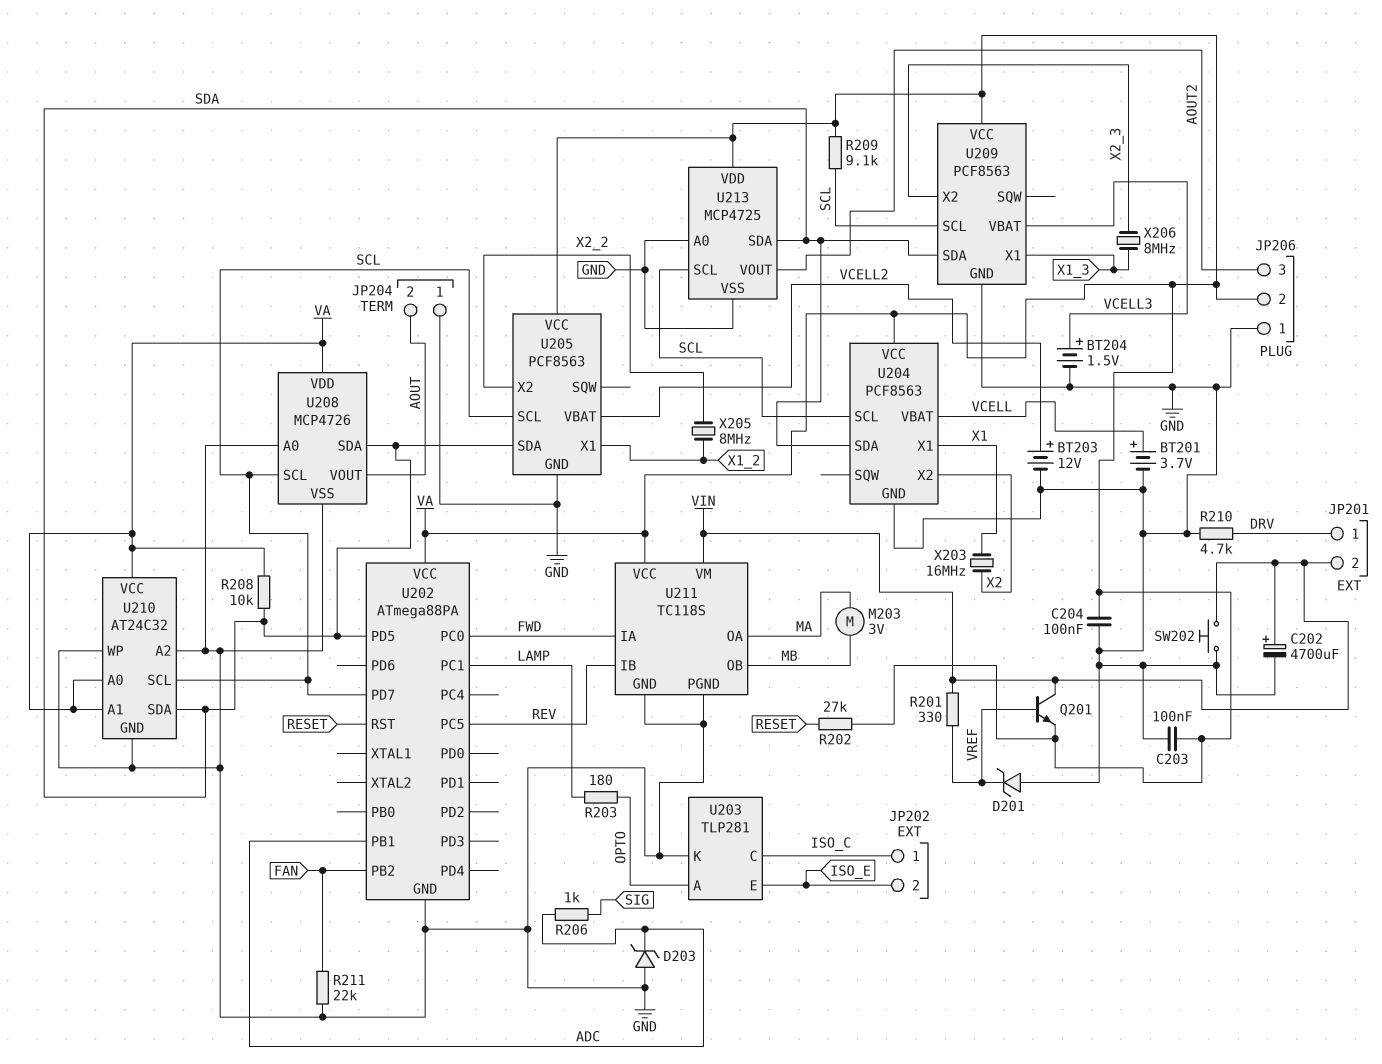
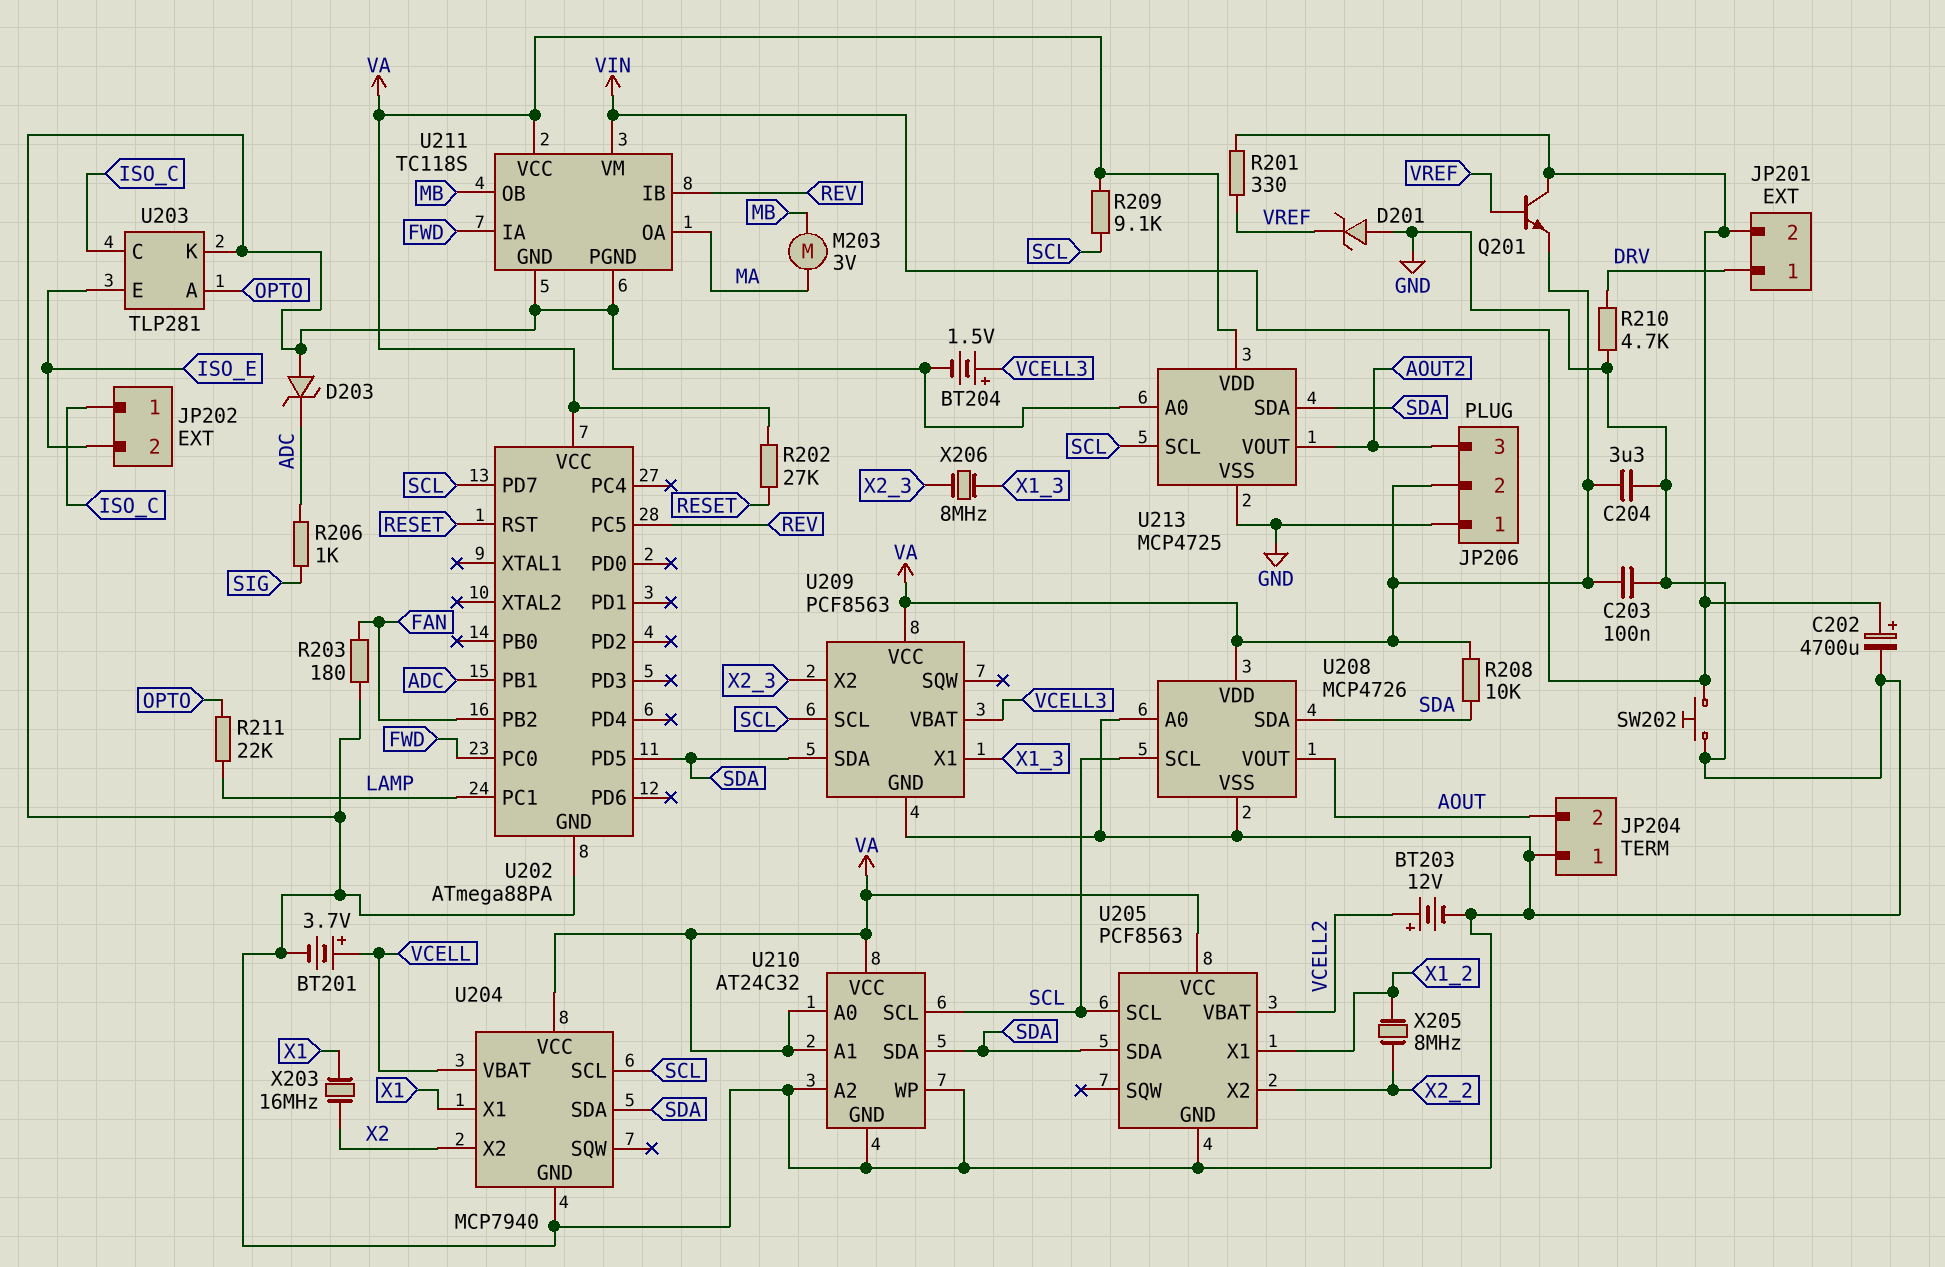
C204: 100nF (GND, VA) -> 3.3uF (GND, VA)
R203: 180 (LAMP, OPTO) -> 180 (FAN, GND)
R211: 22k (FAN, GND) -> 22k (LAMP, OPTO)
U204: PCF8563 -> MCP7940

